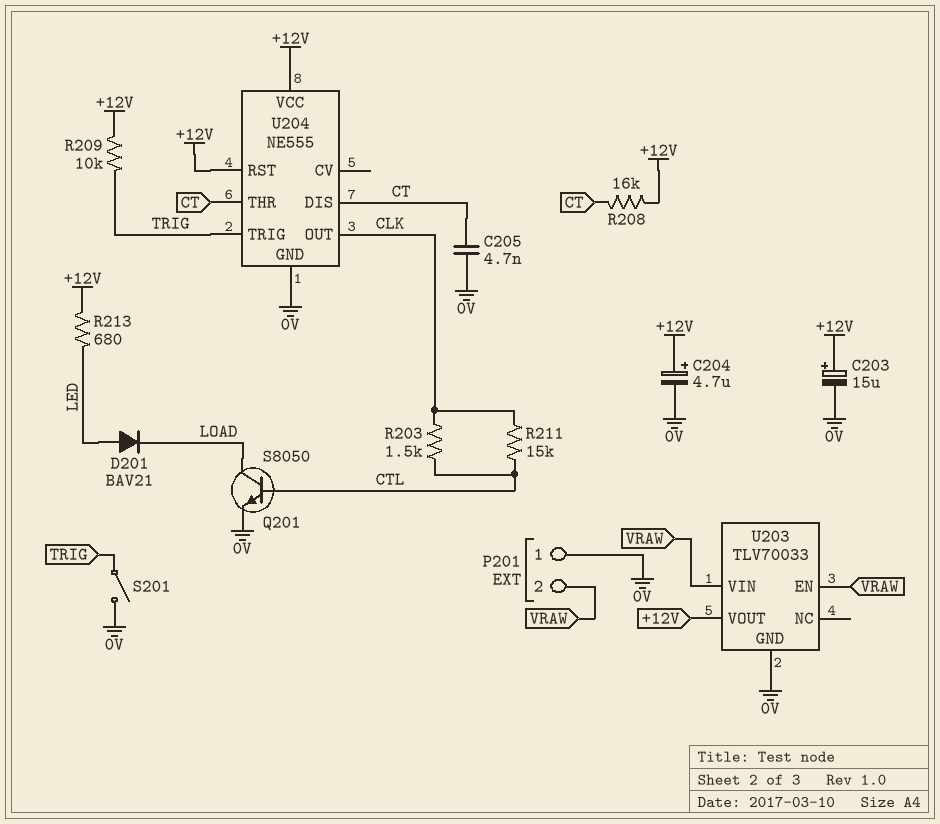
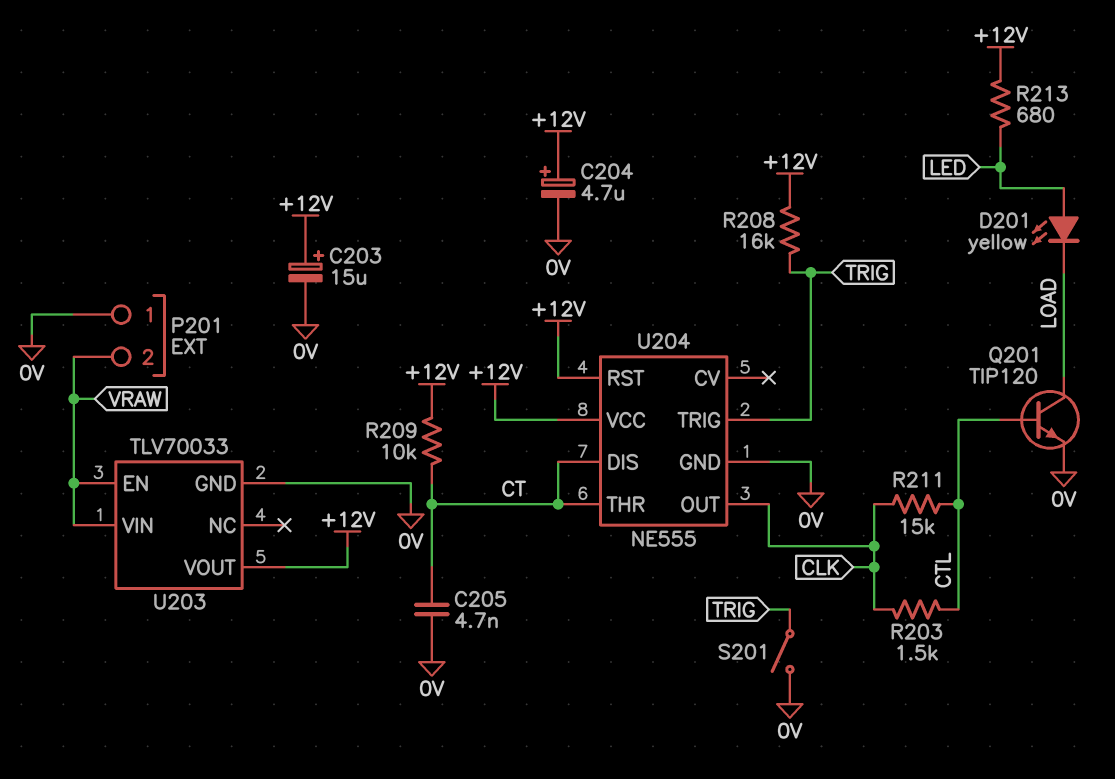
D201: diode BAV21 (A LED, K LOAD) -> LED yellow (A LED, K LOAD)
Q201: NPN S8050 (B CTL, C LOAD, E 0V) -> NPN TIP120 (B CTL, C LOAD, E 0V)
R208: 16k (+12V, CT) -> 16k (+12V, TRIG)
R209: 10k (+12V, TRIG) -> 10k (+12V, CT)

